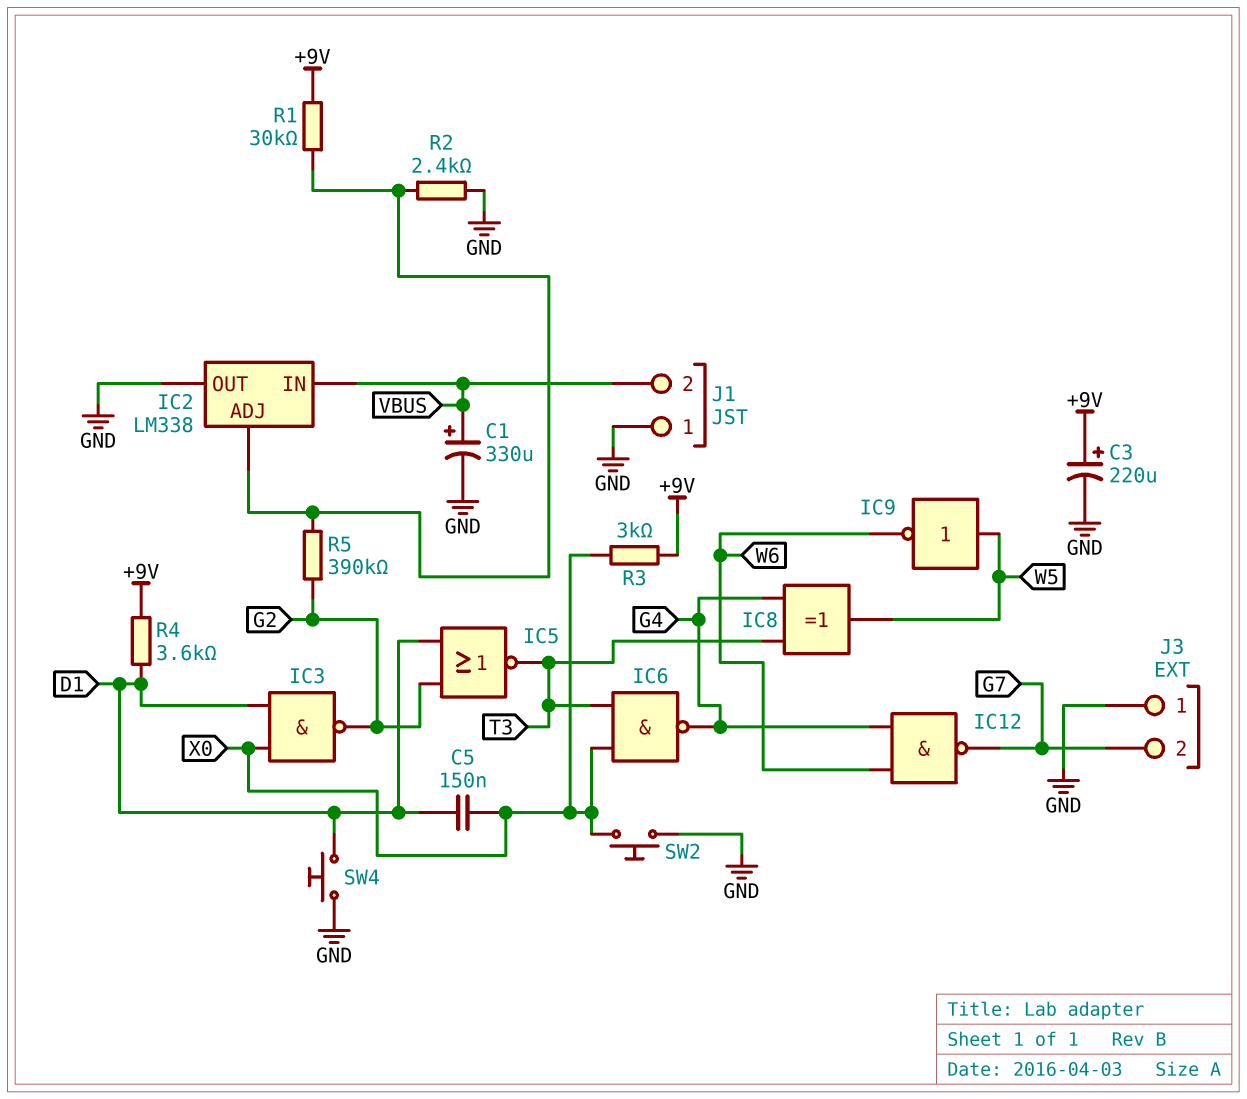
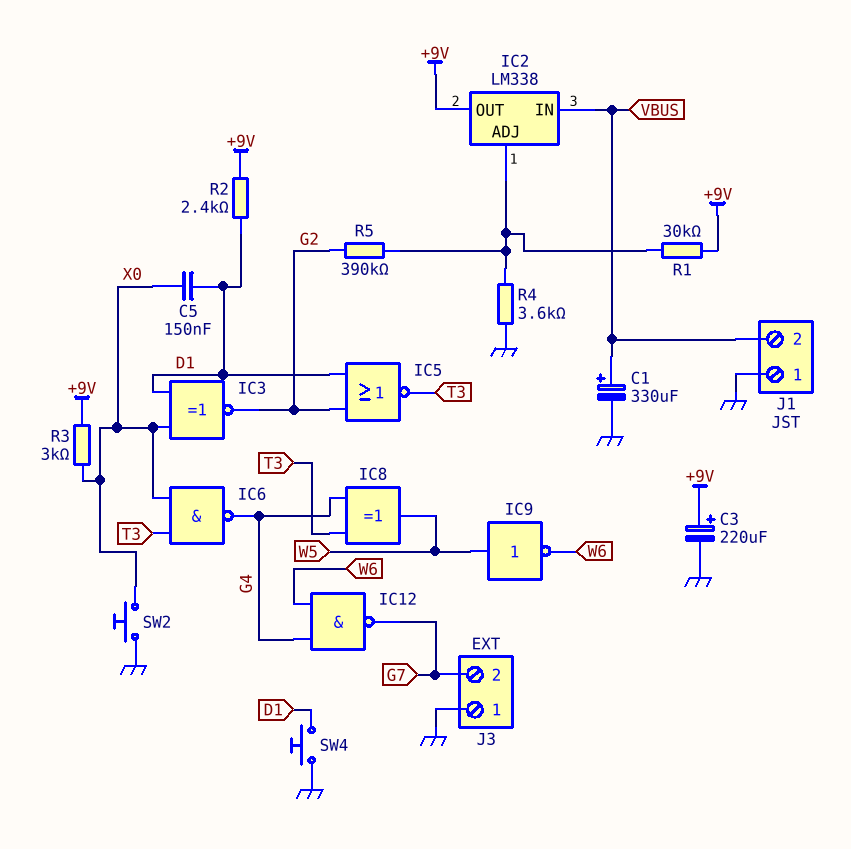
IC2 pin OUT: GND -> +9V
IC3: NAND (in D1, in X0, out G2) -> XNOR (in D1, in X0, out G2)
R2: 2.4k (GND, IC2/ADJ) -> 2.4k (+9V, D1)
R4: 3.6k (+9V, D1) -> 3.6k (GND, IC2/ADJ)

